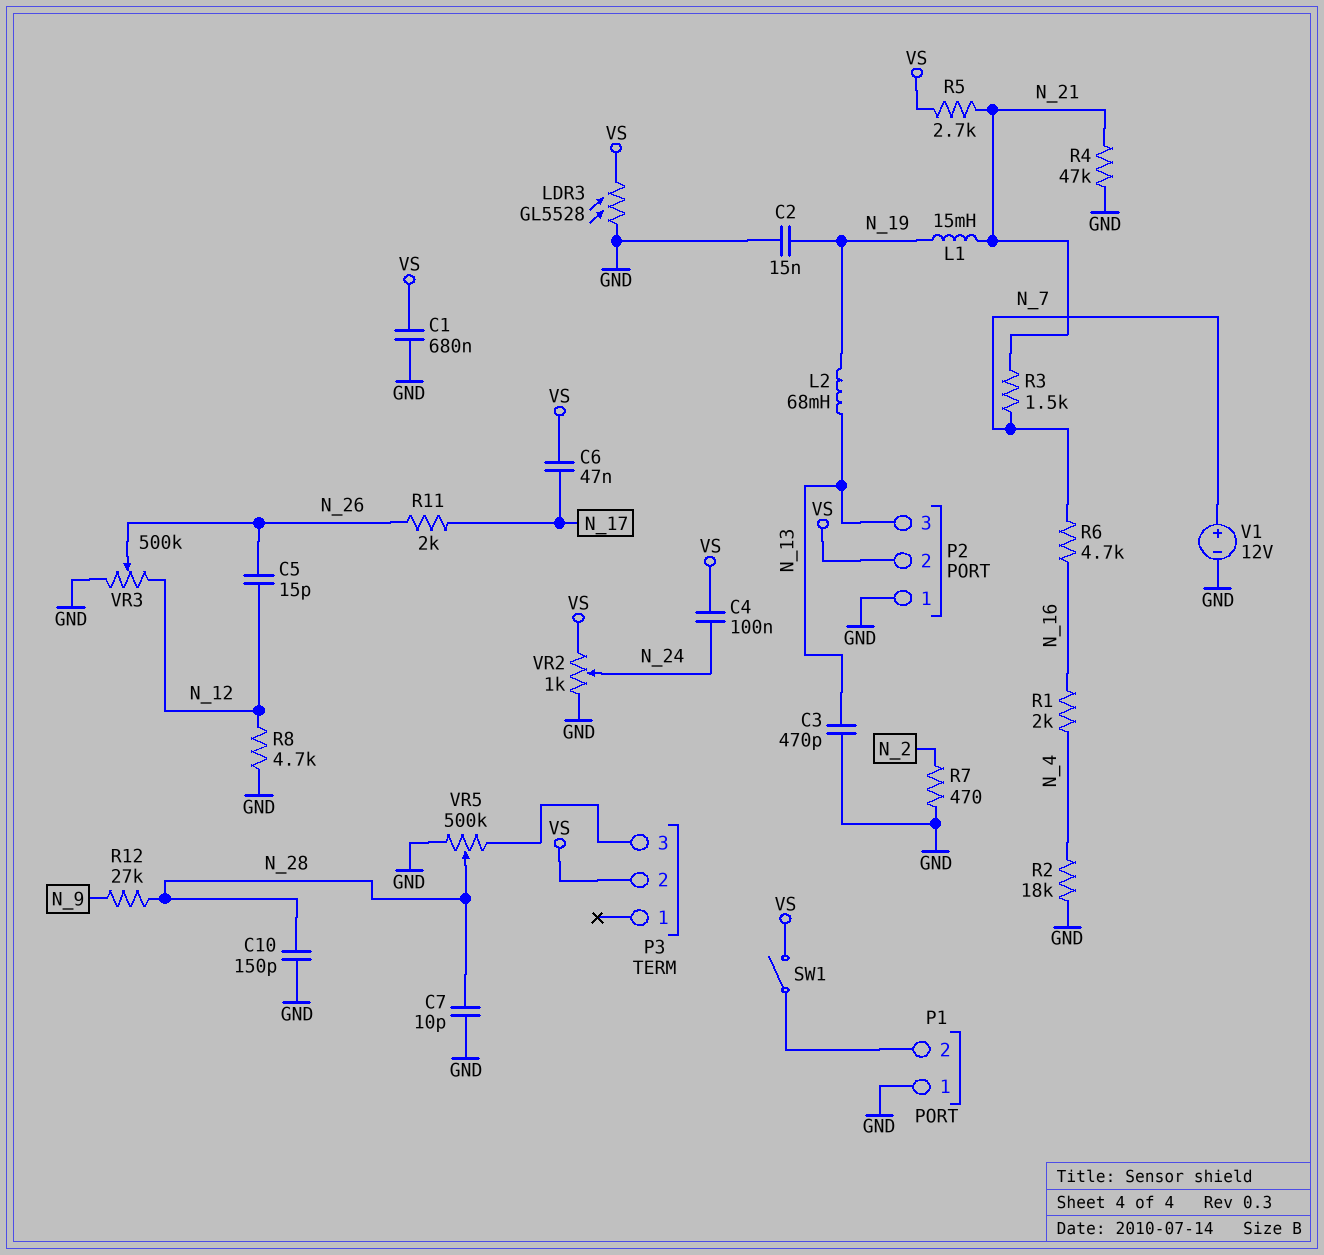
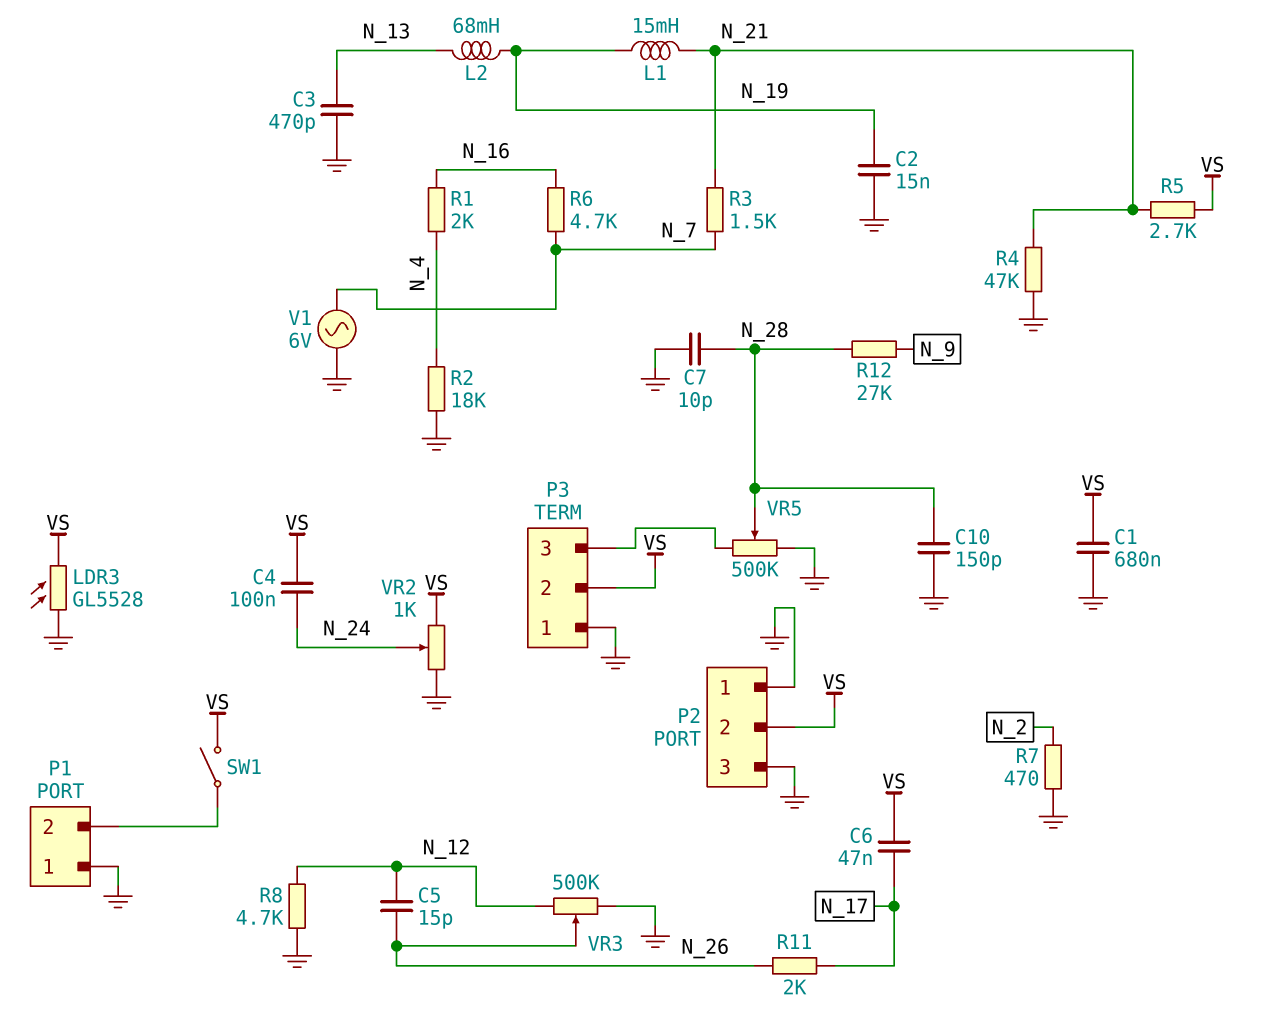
P2 pin 3: N_13 -> GND
P3 pin 1: none -> GND
V1: 12V (plus N_7, minus GND) -> AC 6V (GND, N_7)

